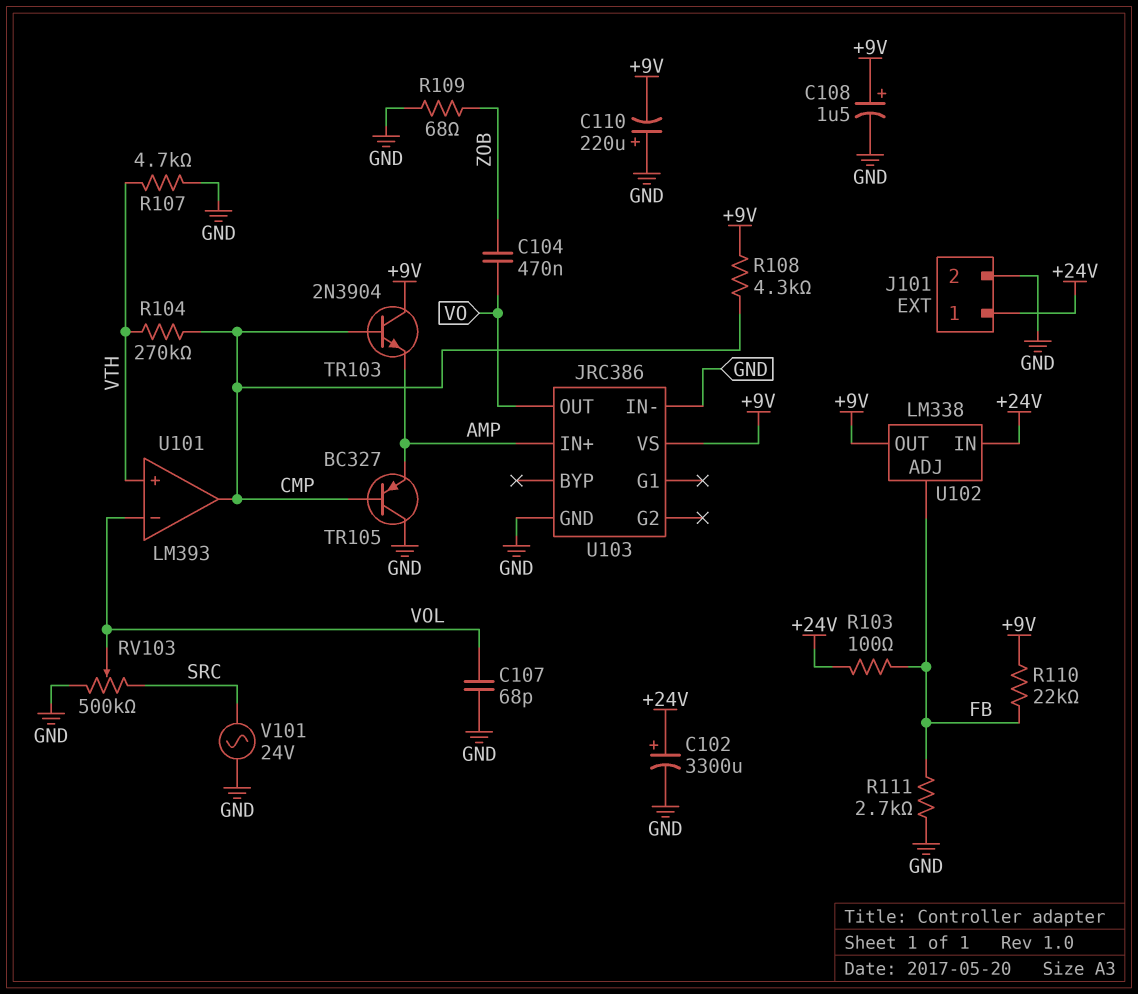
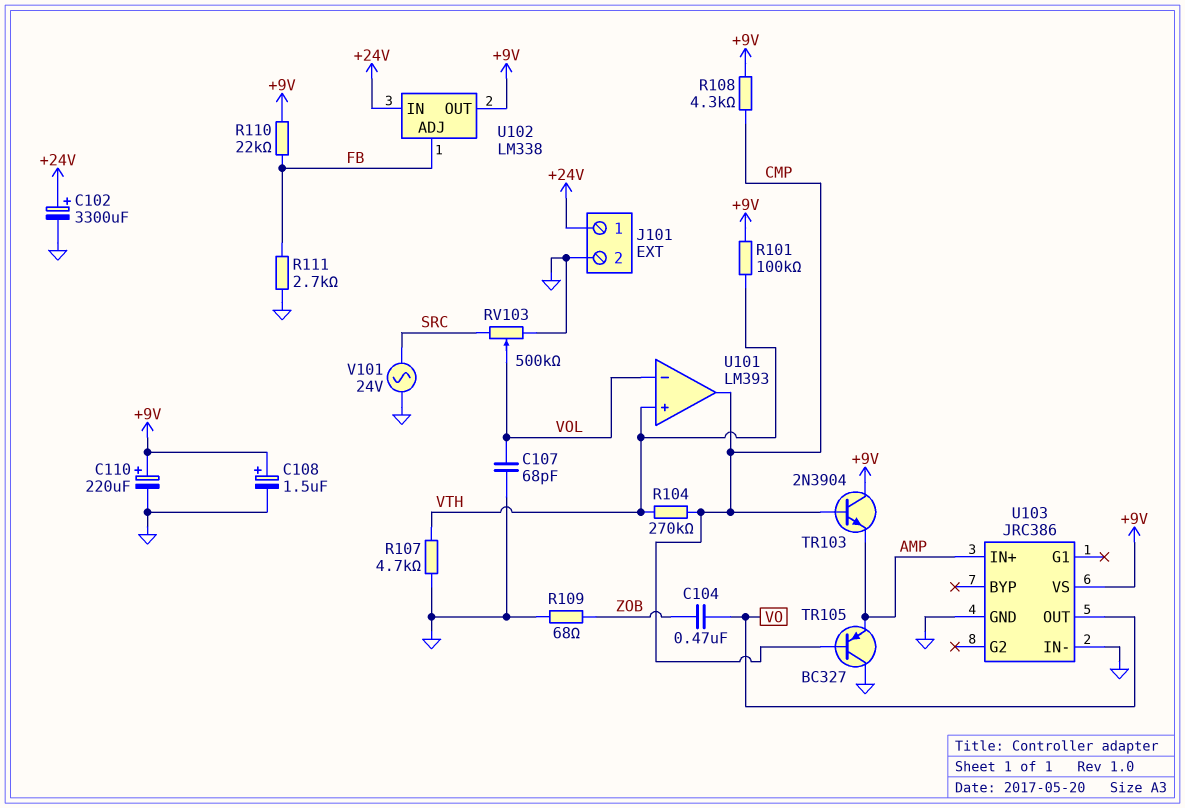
C110: 220uF (plus GND, minus +9V) -> 220uF (plus +9V, minus GND)
R101: none -> 100k (+9V, VTH)
R103: 100 (+24V, FB) -> none

